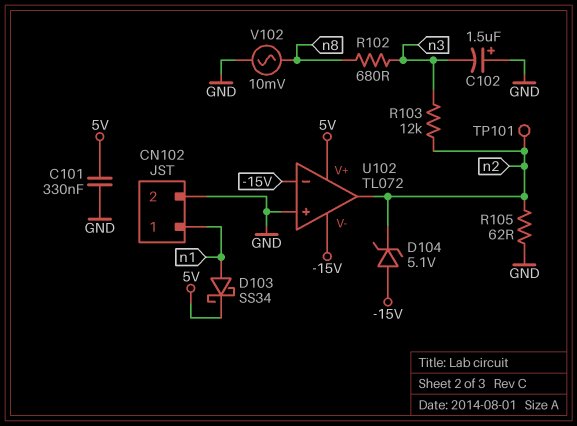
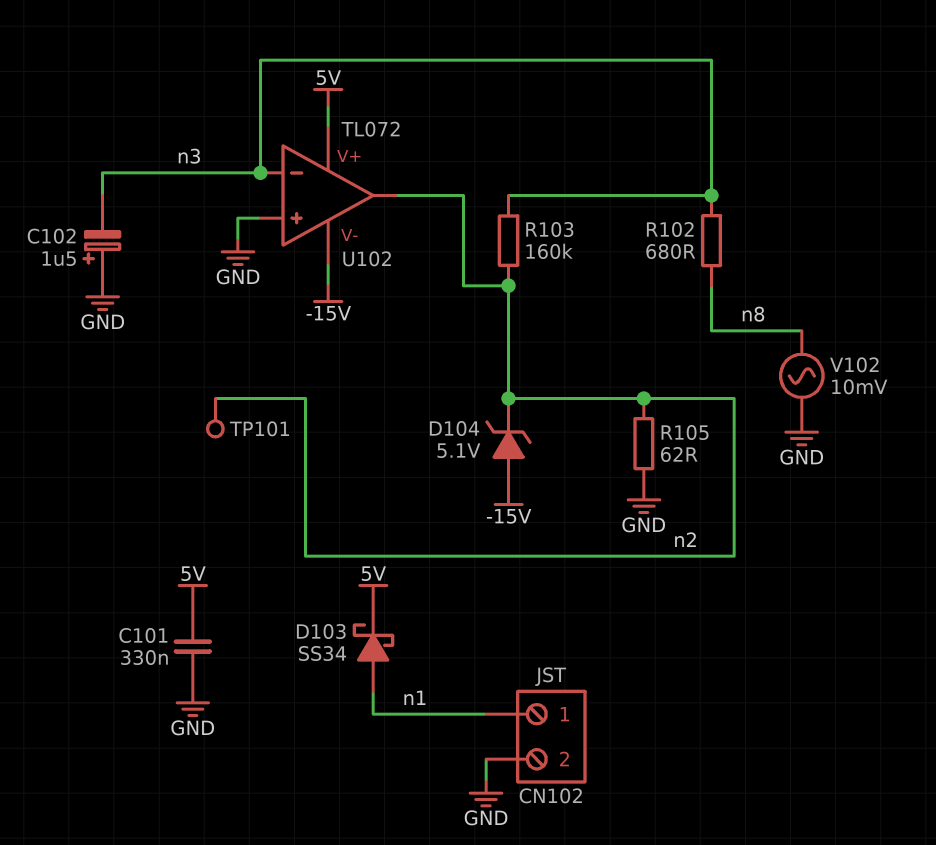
R103: 12k (n2, n3) -> 160k (n2, n3)
U102 pin in-: -15V -> n3

